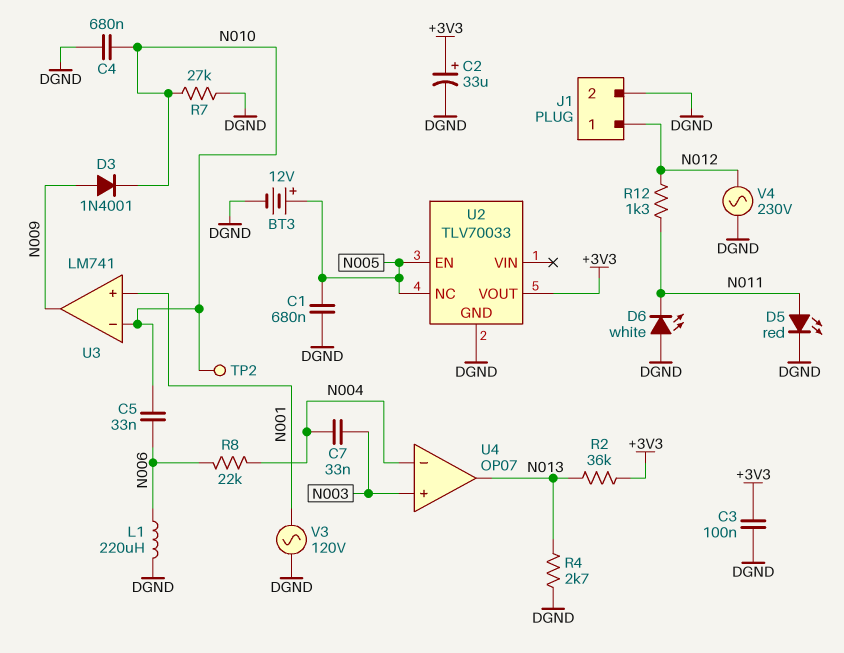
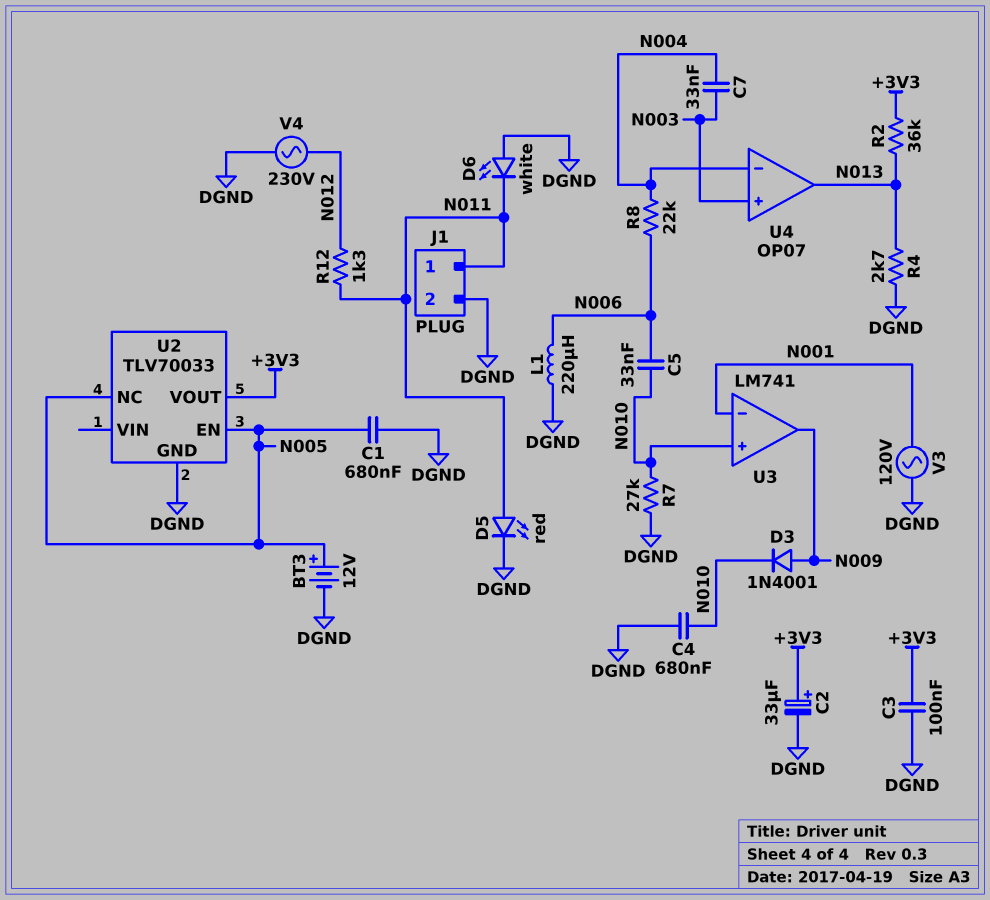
J1 pin 1: N012 -> N011
TP2: test point (N010) -> none
U3 pin in+: N001 -> N010
U3 pin in-: N010 -> N001

